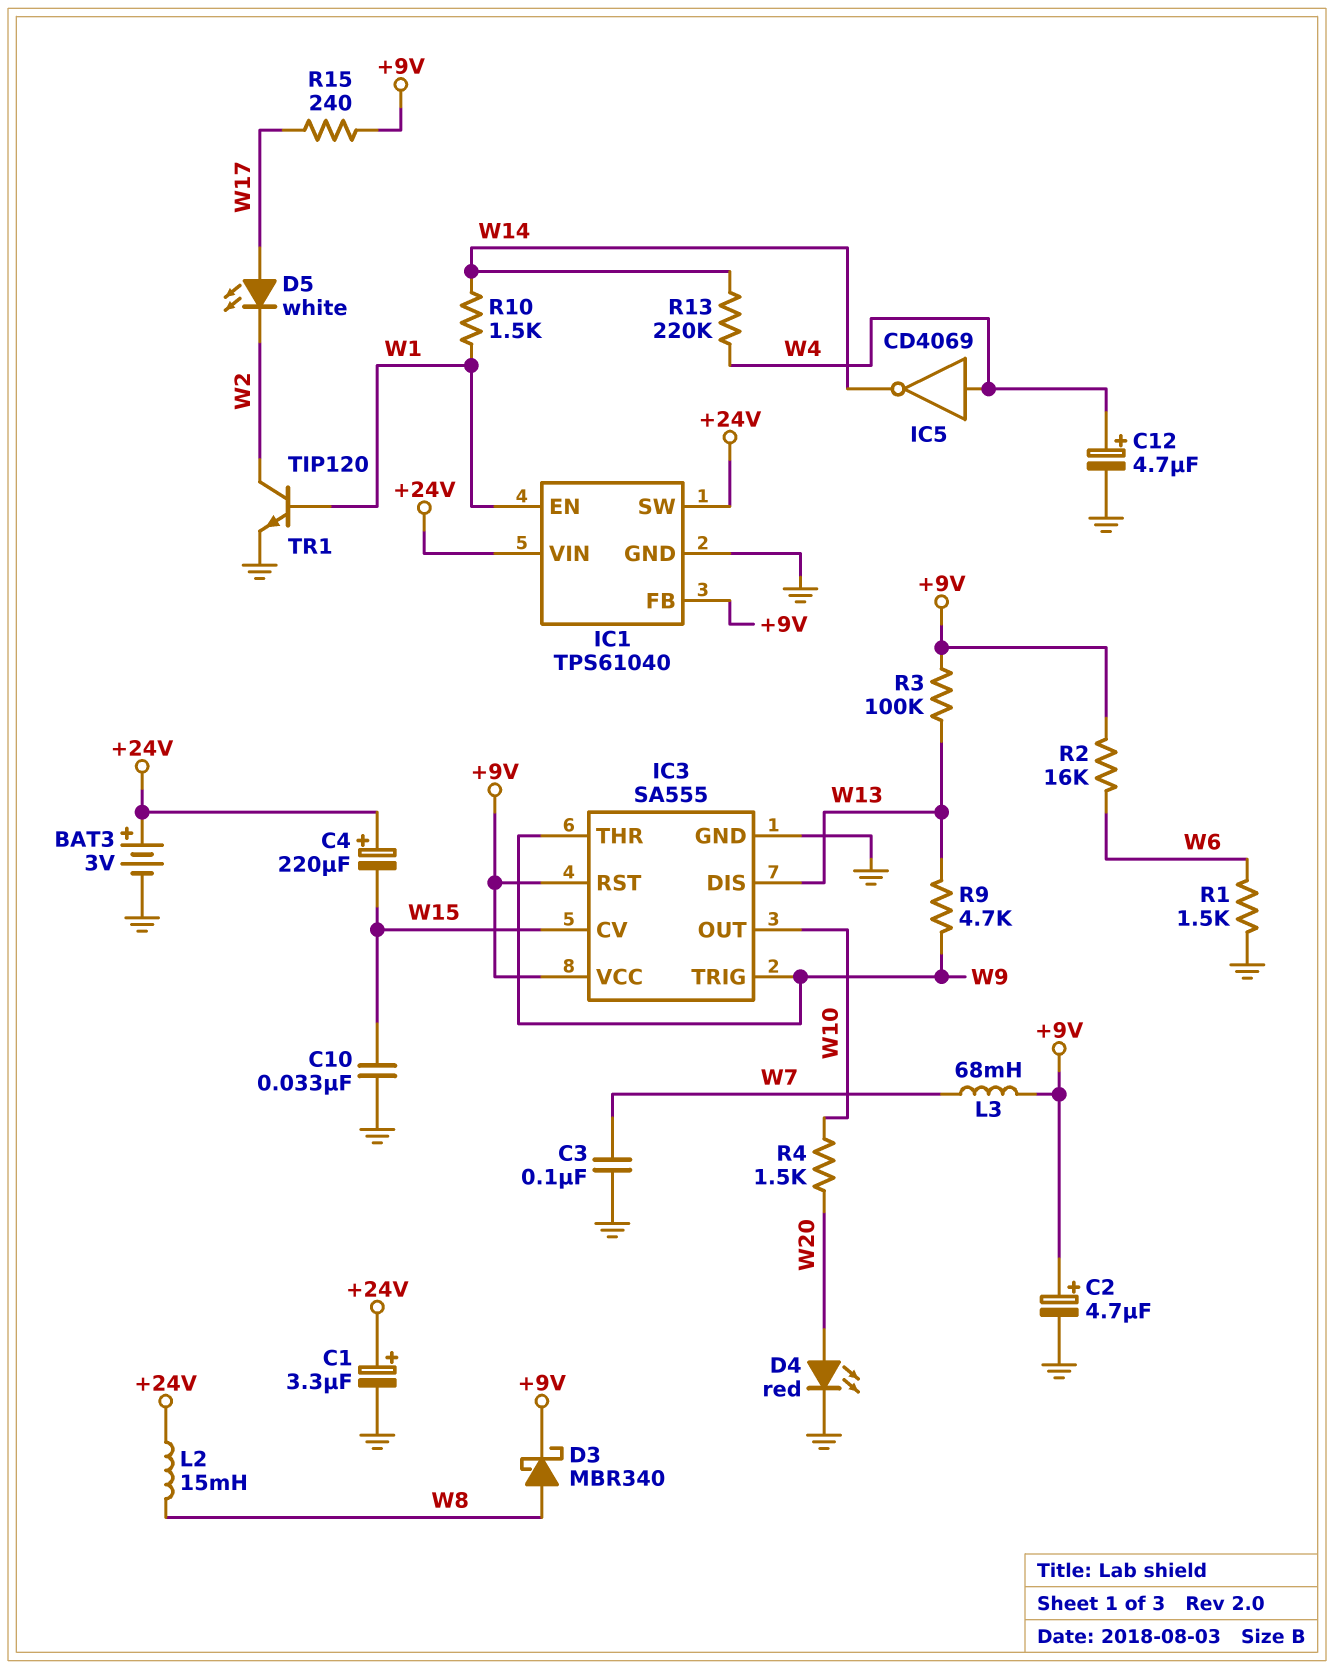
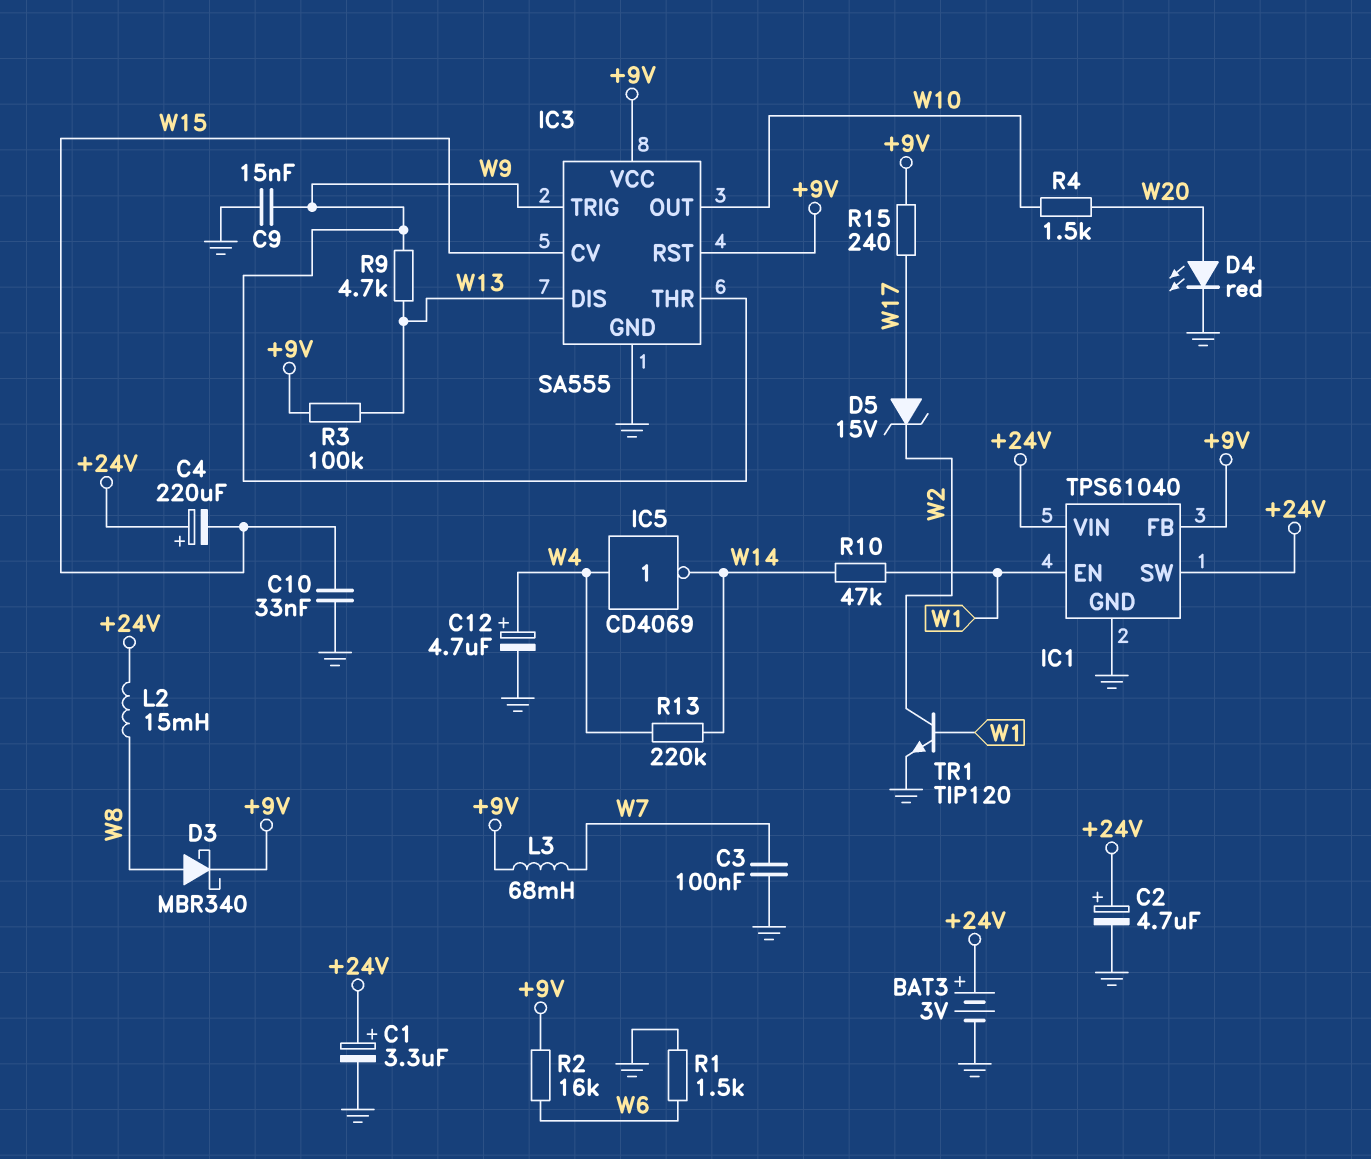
C2: 4.7uF (plus +9V, minus GND) -> 4.7uF (plus +24V, minus GND)
C9: none -> 15nF (GND, W9)
D5: LED white (A W17, K W2) -> zener 15V (A W17, K W2)
R10: 1.5k (W1, W14) -> 47k (W1, W14)

